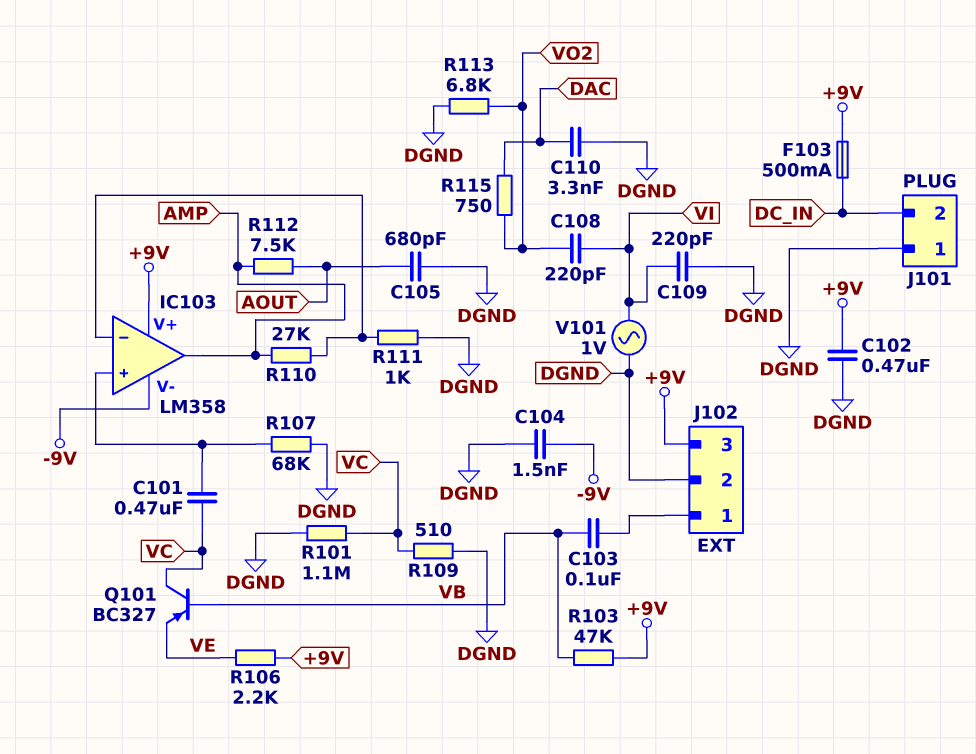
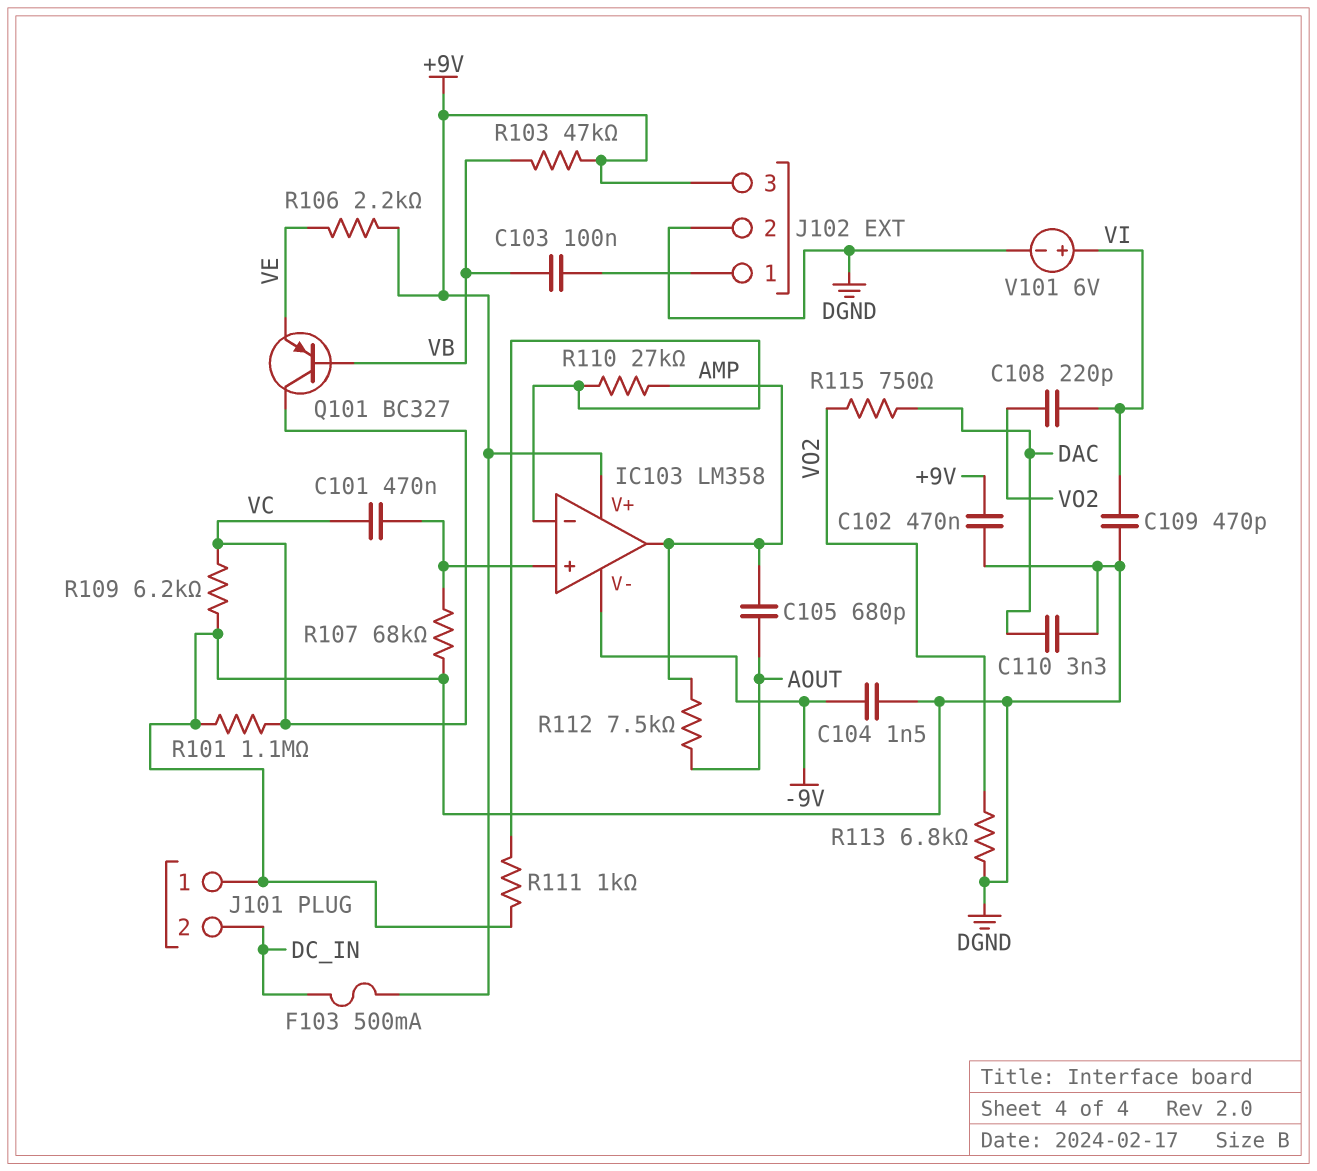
C105: 680pF (AOUT, DGND) -> 680pF (AMP, AOUT)
C109: 220pF (DGND, VI) -> 470pF (DGND, VI)
R109: 510 (DGND, VC) -> 6.2k (DGND, VC)
V101: AC 1V (DGND, VI) -> 6V (plus VI, minus DGND)

